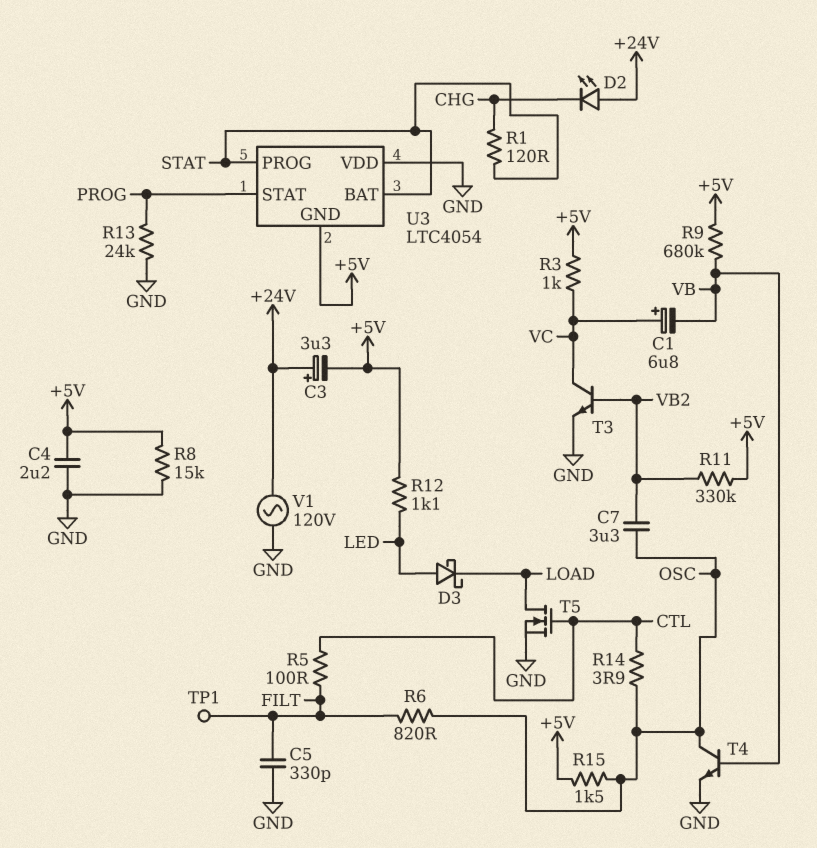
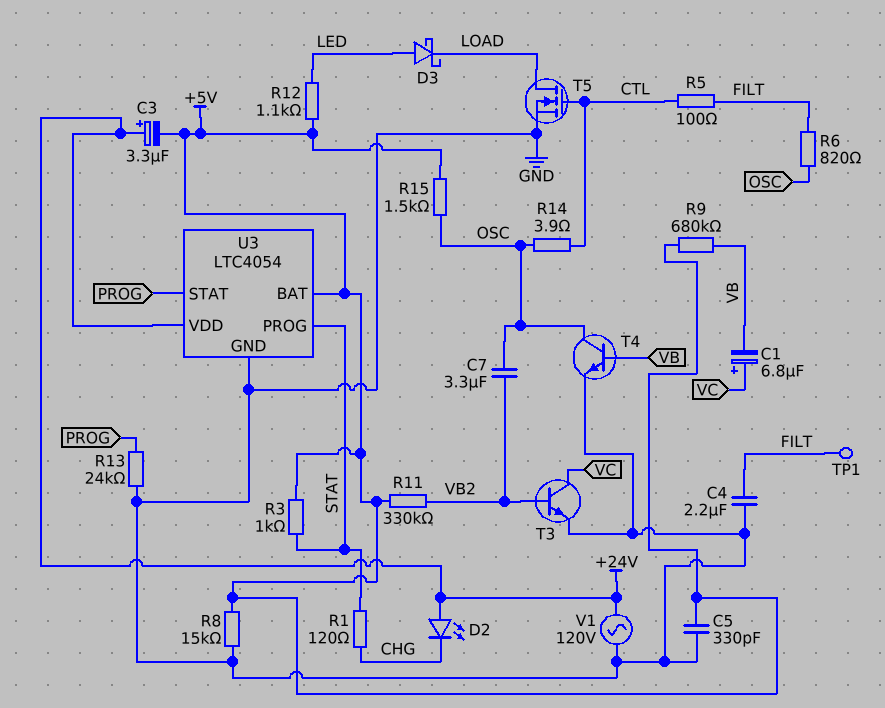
C4: 2.2uF (+5V, GND) -> 2.2uF (FILT, GND)
C5: 330pF (FILT, GND) -> 330pF (+5V, GND)
R3: 1k (+5V, VC) -> 1k (+5V, STAT)
U3 pin BAT: STAT -> +5V
U3 pin GND: +5V -> GND
U3 pin VDD: GND -> +24V

